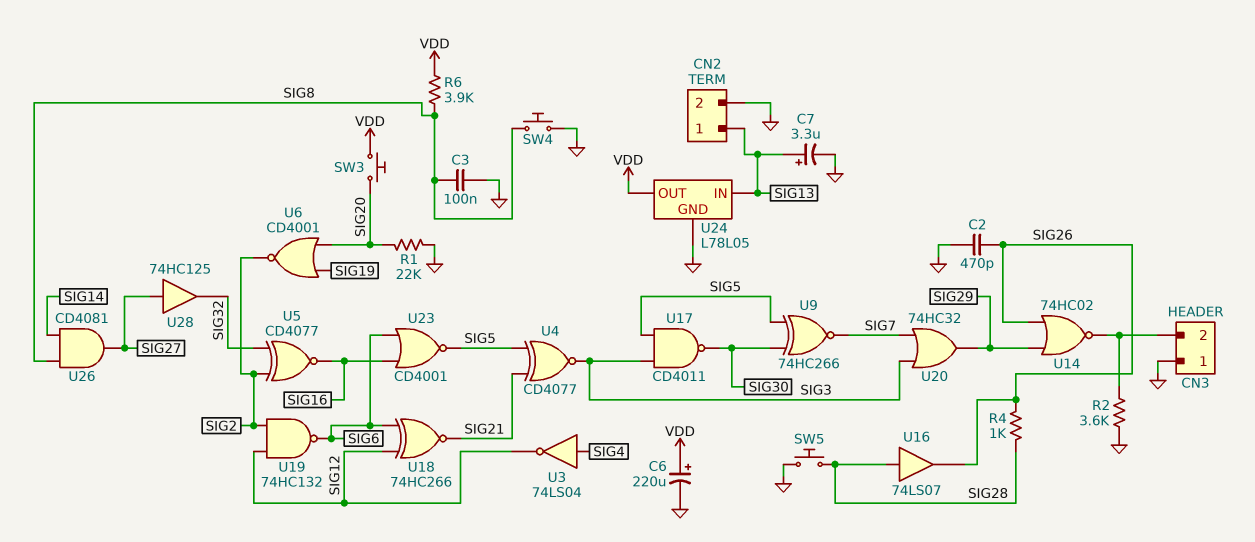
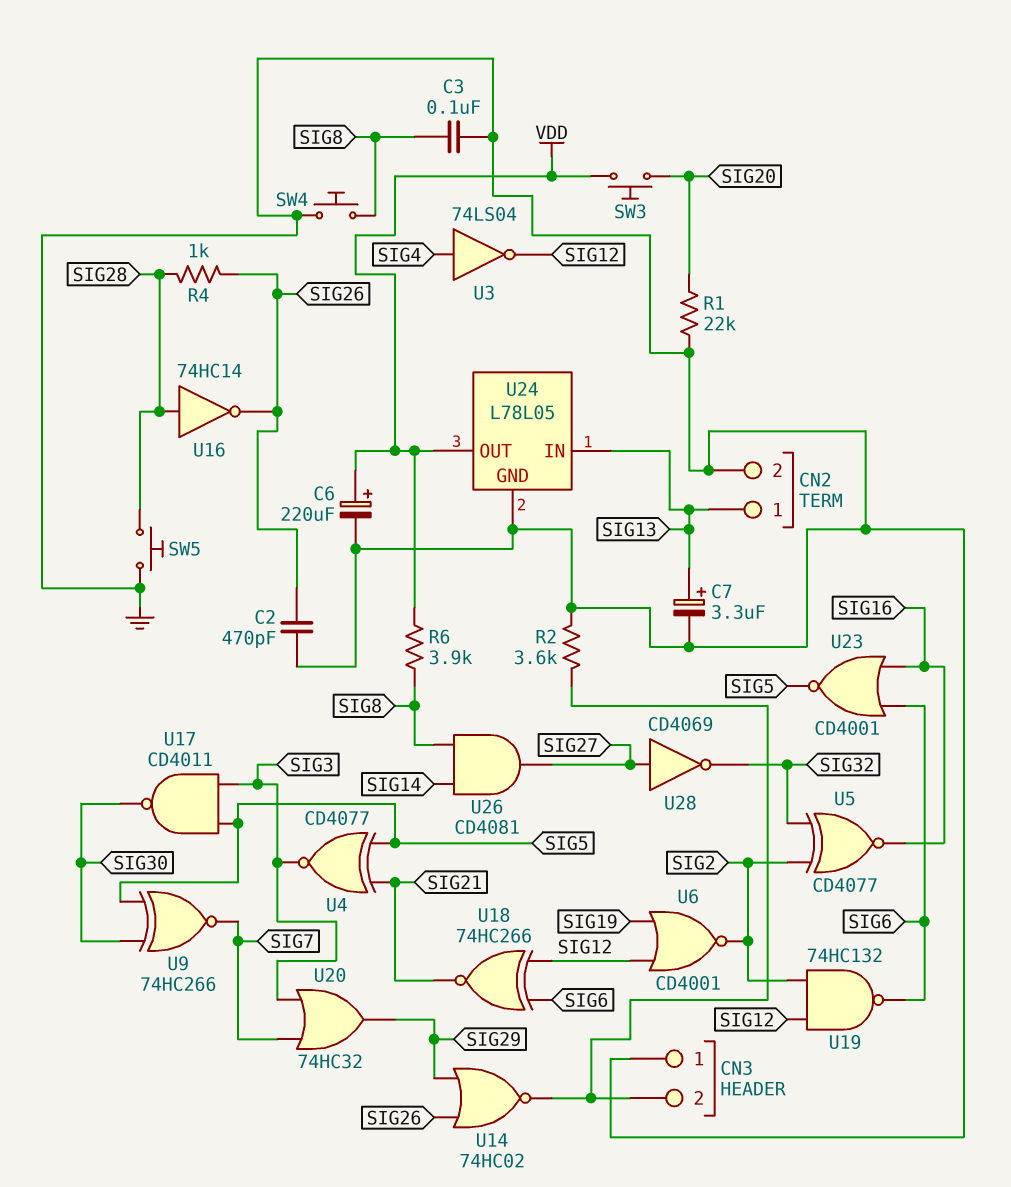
U6: NOR CD4001 (in SIG19, in SIG20, out SIG2) -> NOR CD4001 (in SIG12, in SIG19, out SIG2)
U16: buffer 74LS07 (in SIG28, out SIG26) -> NOT 74HC14 (in SIG28, out SIG26)
U28: buffer 74HC125 (in SIG27, out SIG32) -> NOT CD4069 (in SIG27, out SIG32)

